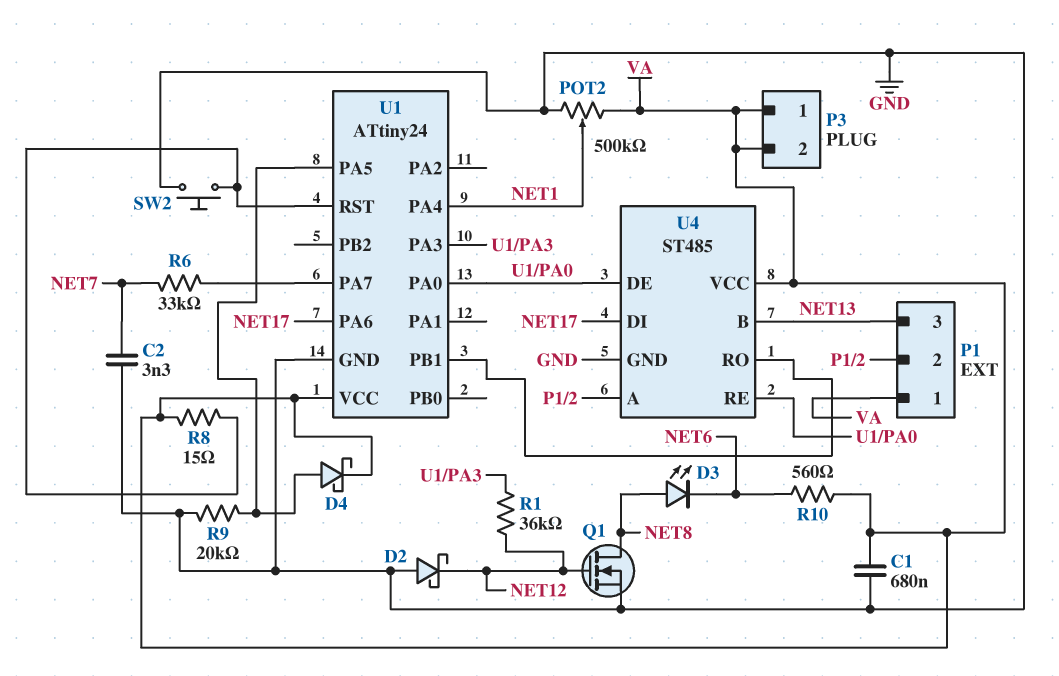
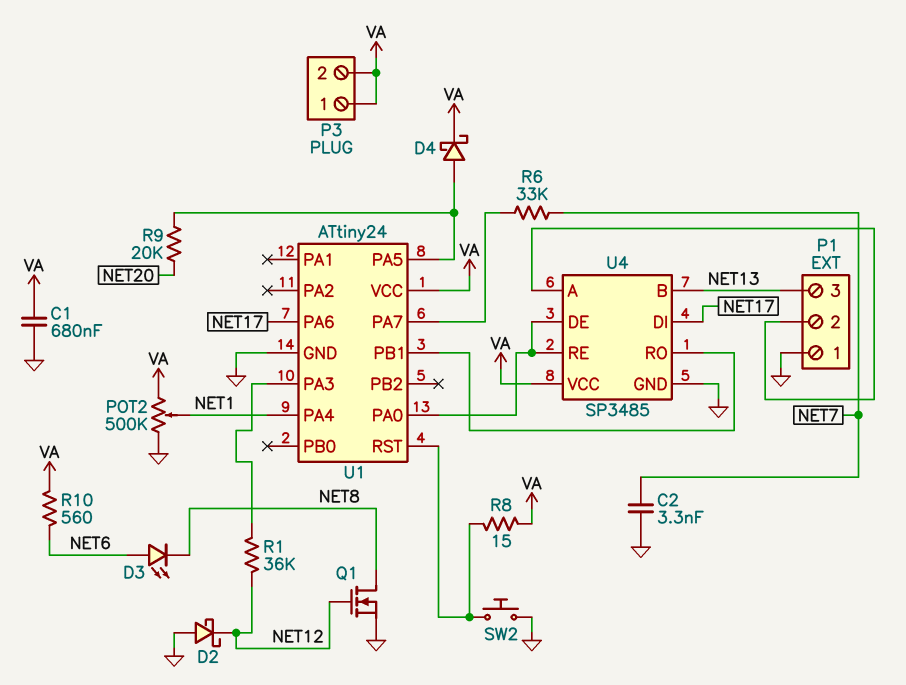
D3: LED (A NET8, K NET6) -> LED (A NET6, K NET8)
P1 pin 1: VA -> GND
R9: 20k (GND, U1/PA5) -> 20k (NET20, U1/PA5)
U4: ST485 -> SP3485

